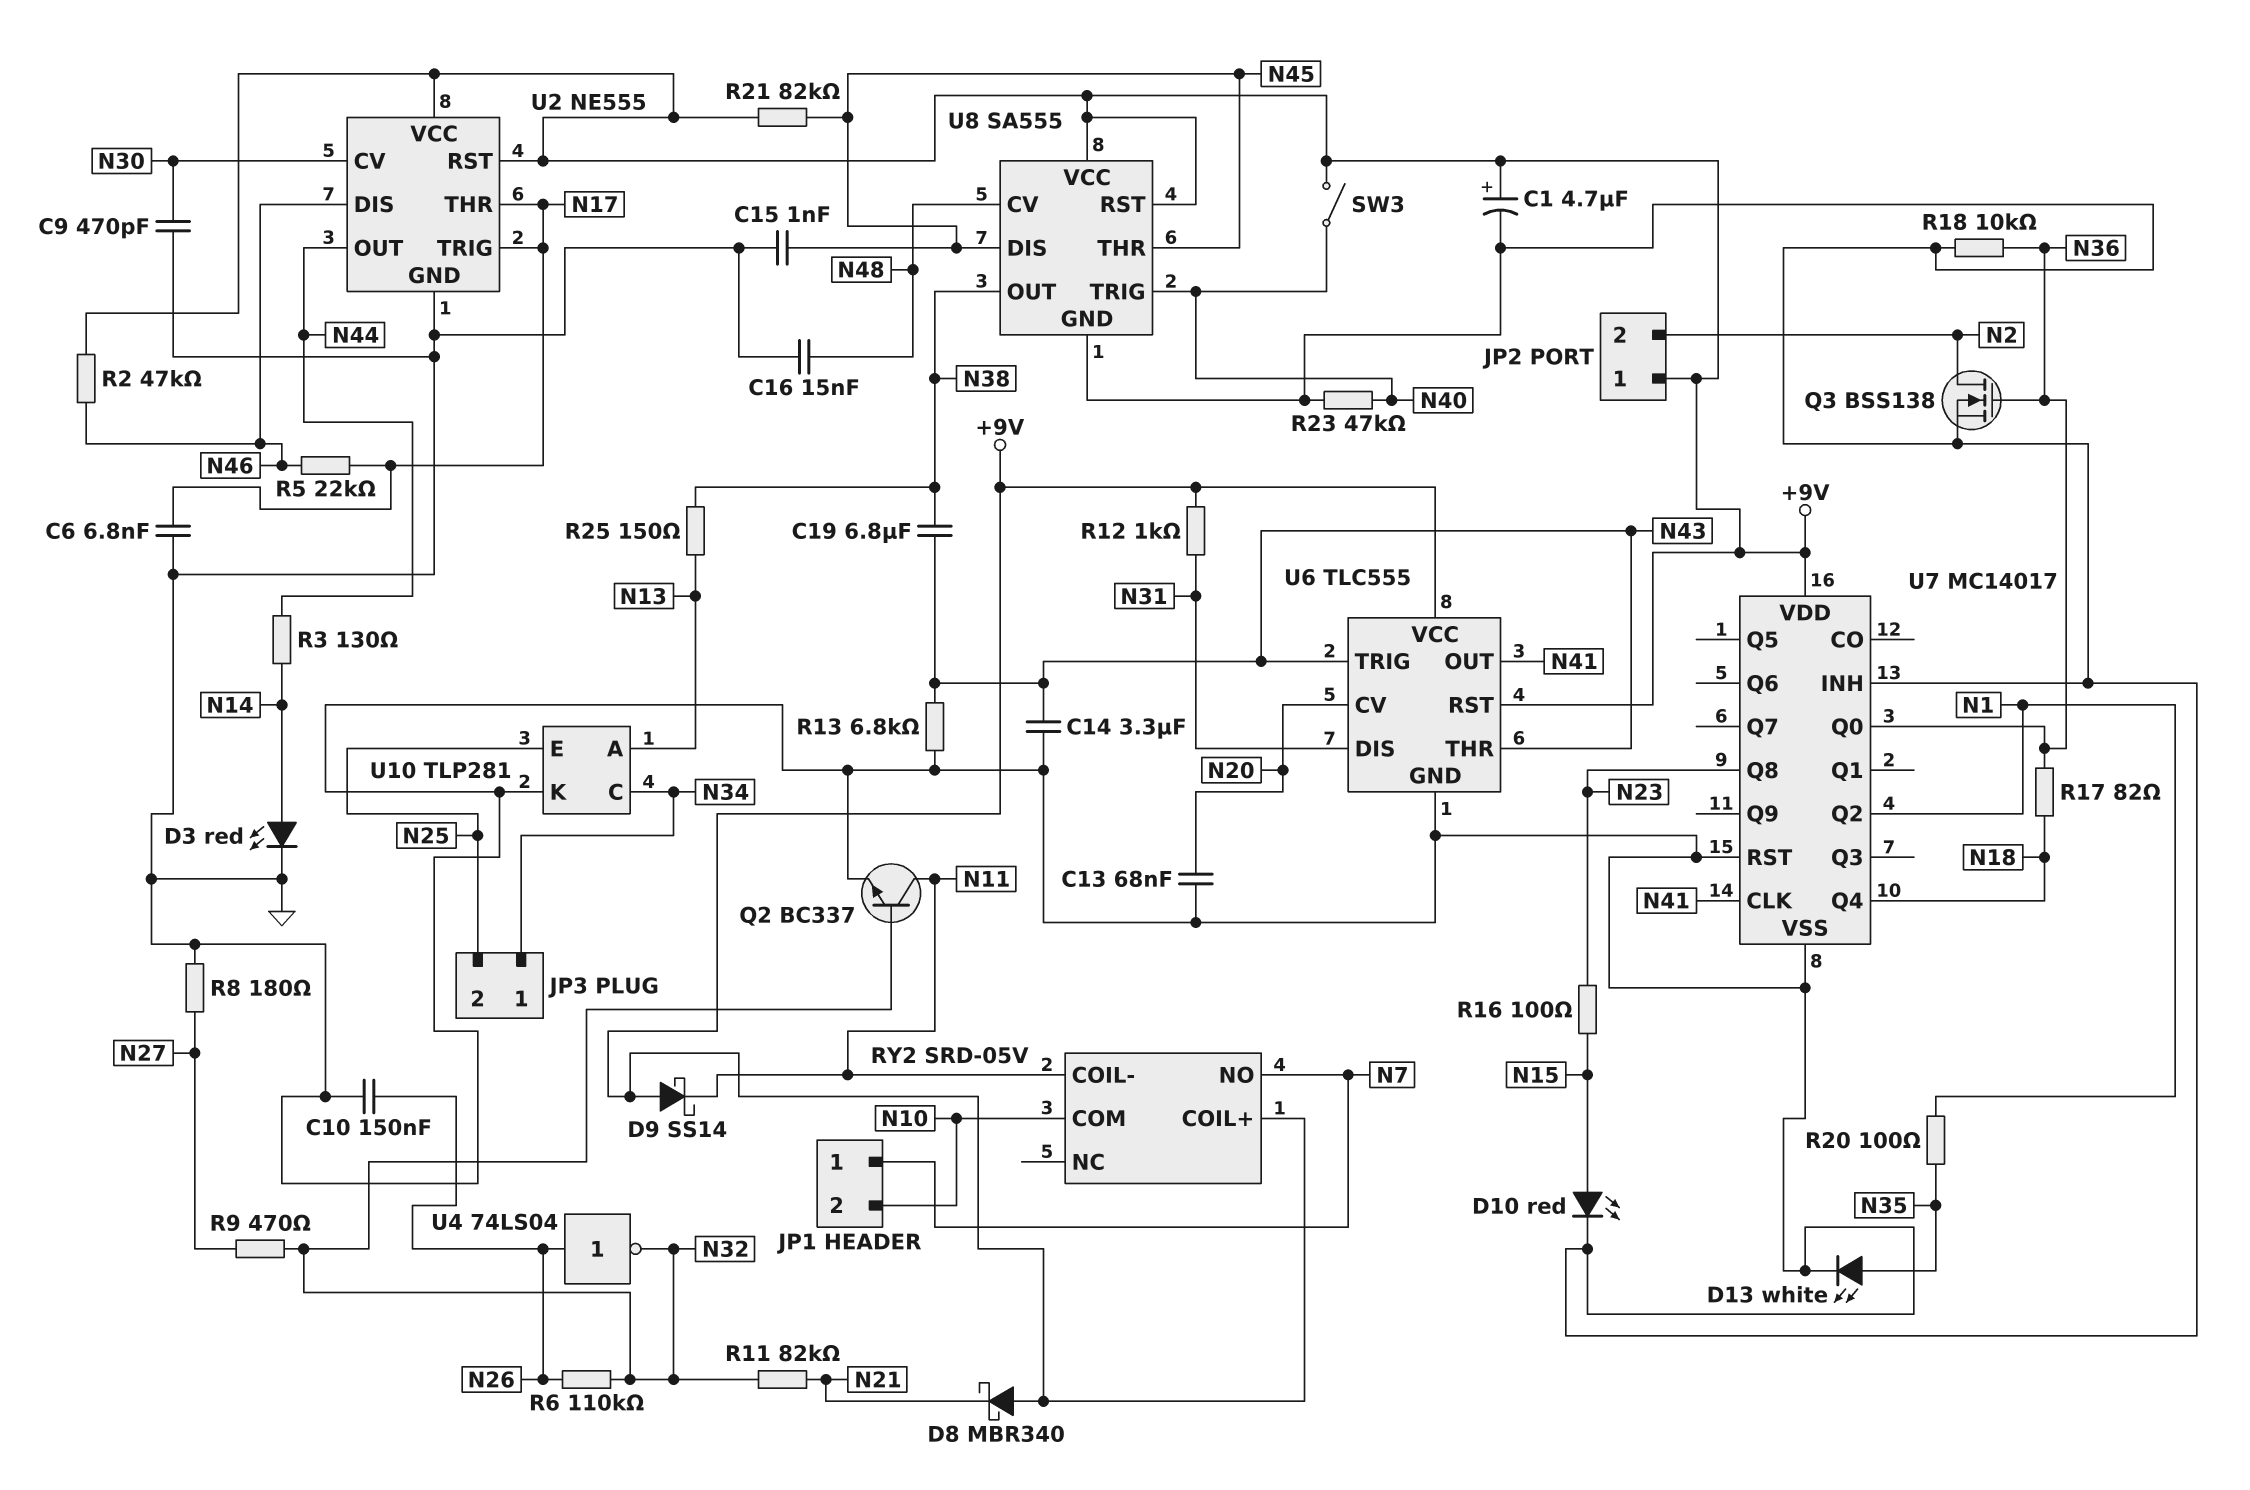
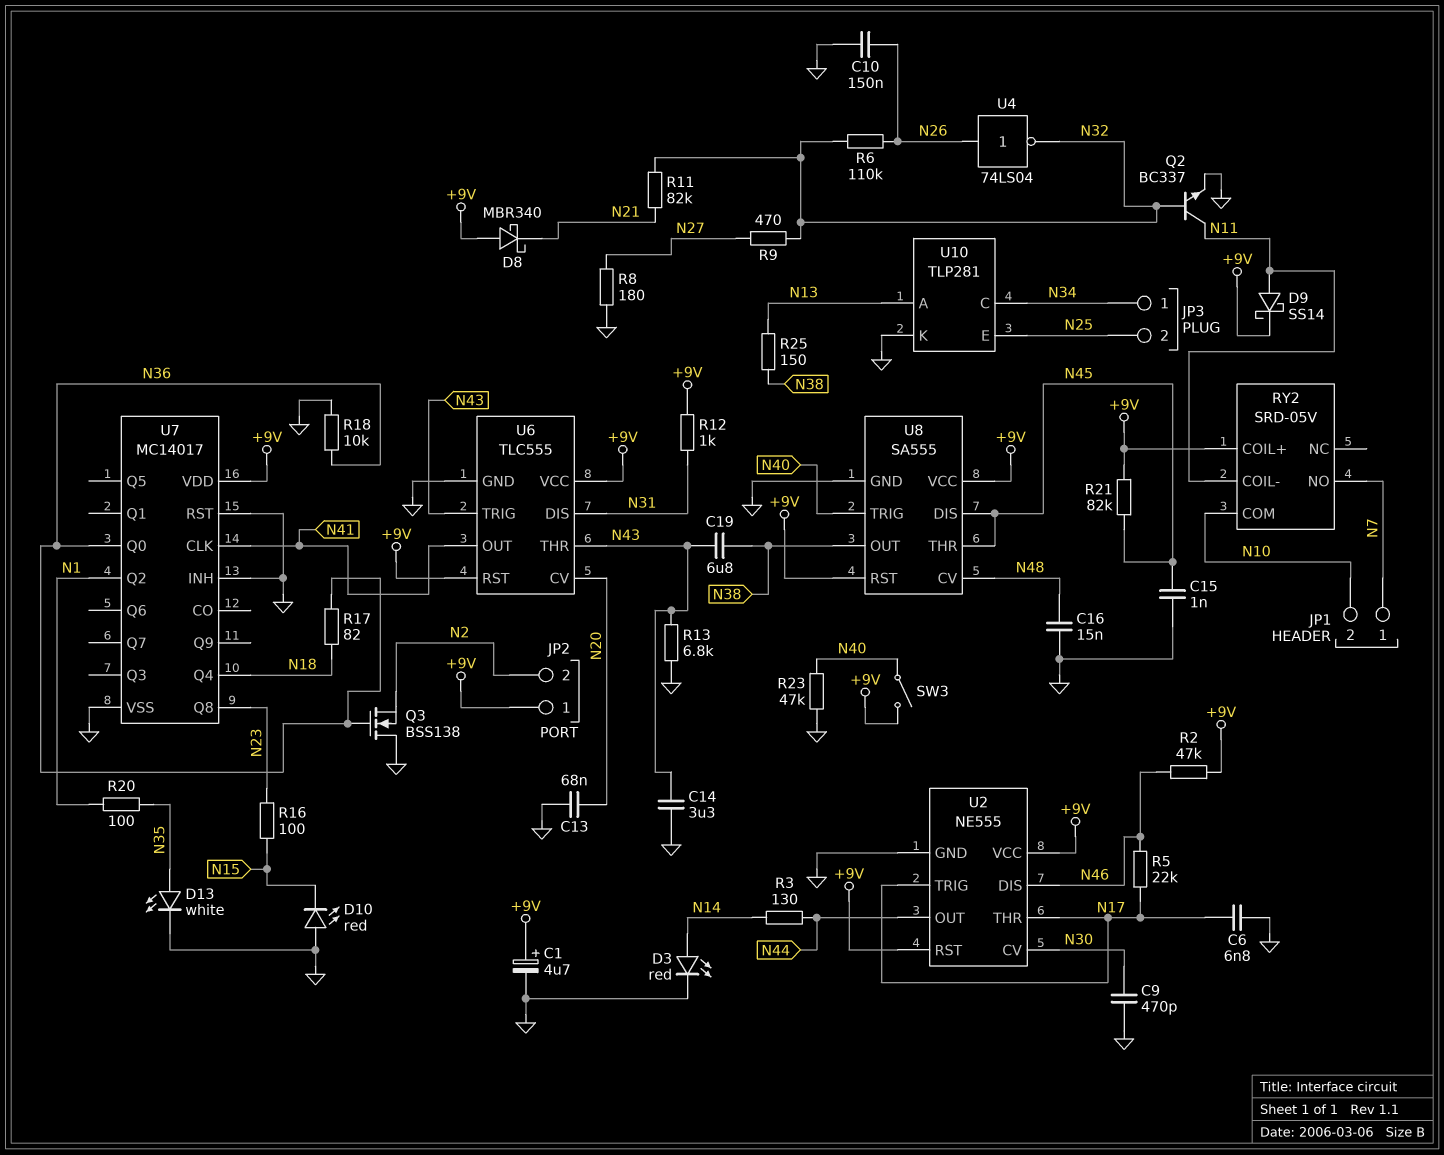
D9: schottky SS14 (A +9V, K N11) -> schottky SS14 (A N11, K +9V)
D10: LED red (A N15, K GND) -> LED red (A GND, K N15)
Q3: NMOS BSS138 (G N36, D N2, S GND) -> NMOS BSS138 (G N36, D GND, S N2)

